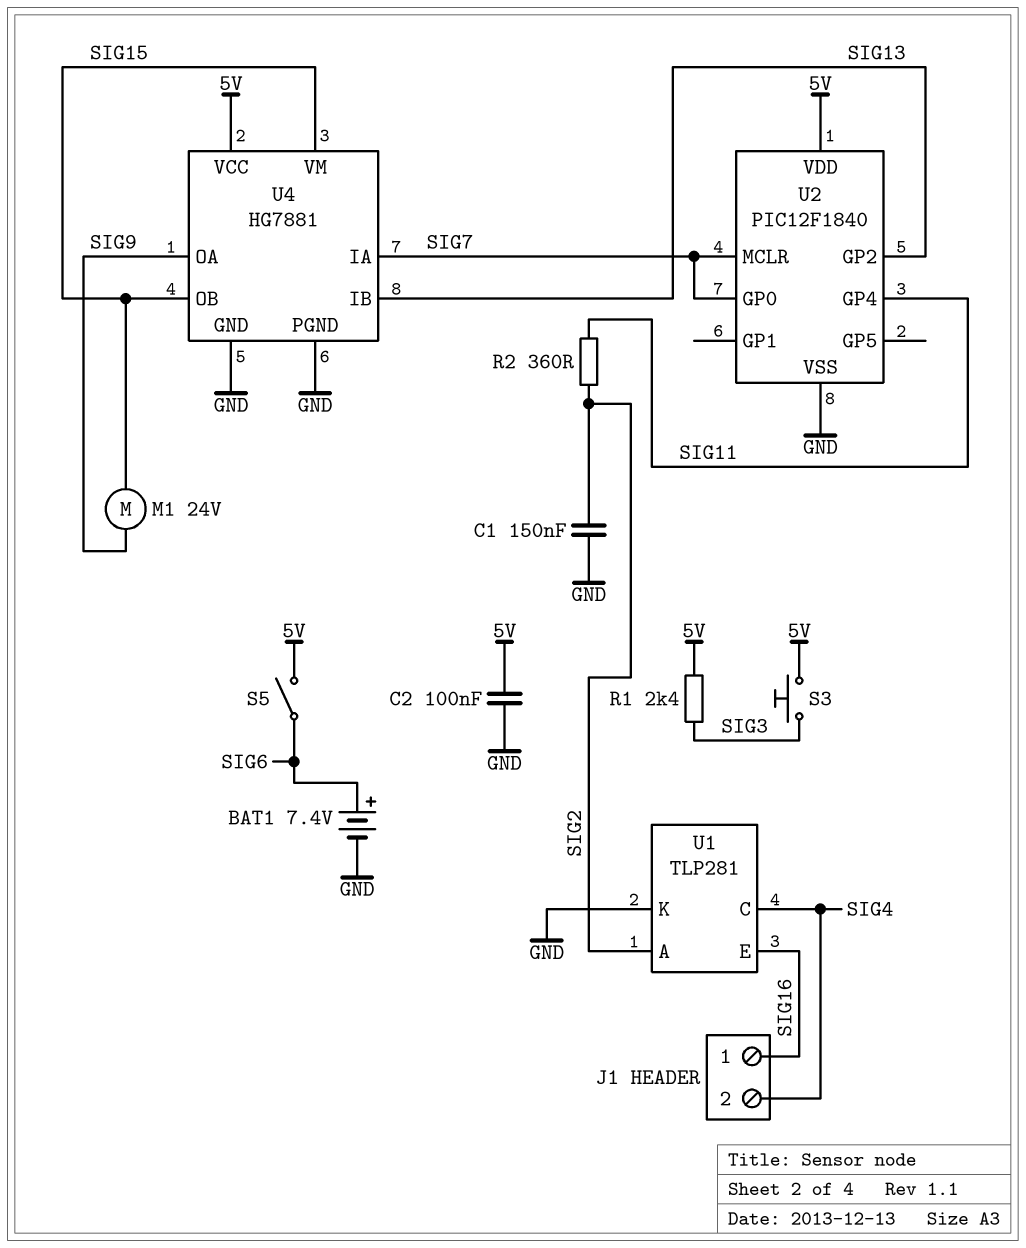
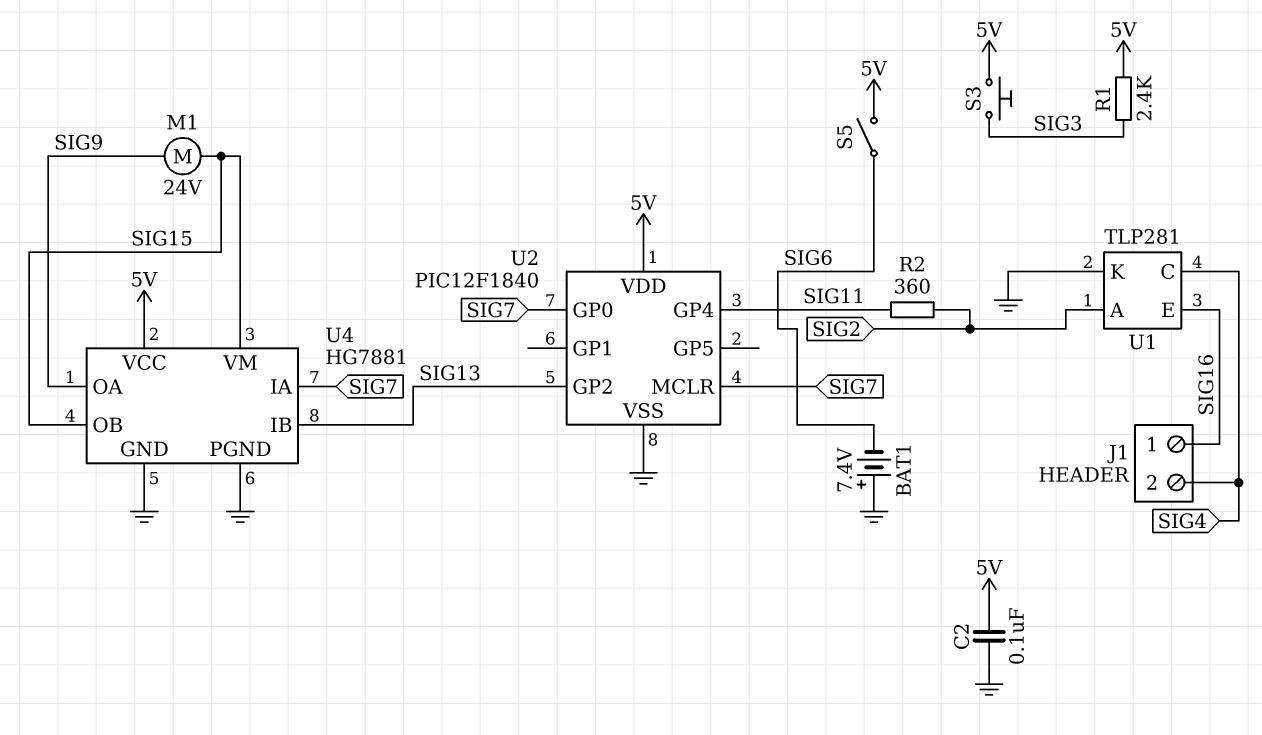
BAT1: 7.4V (plus SIG6, minus GND) -> 7.4V (plus GND, minus SIG6)
C1: 150nF (GND, SIG2) -> none

